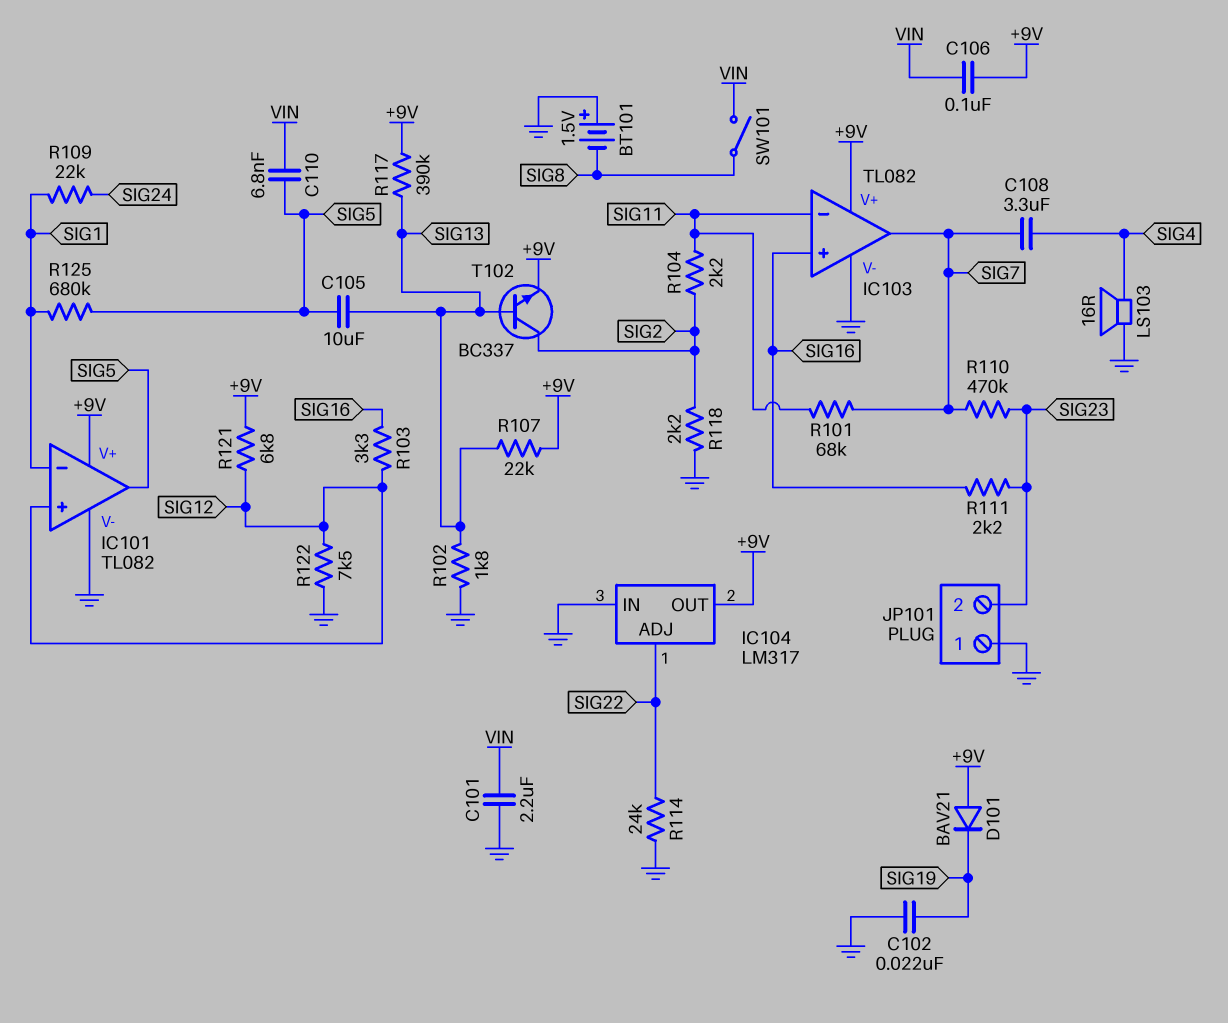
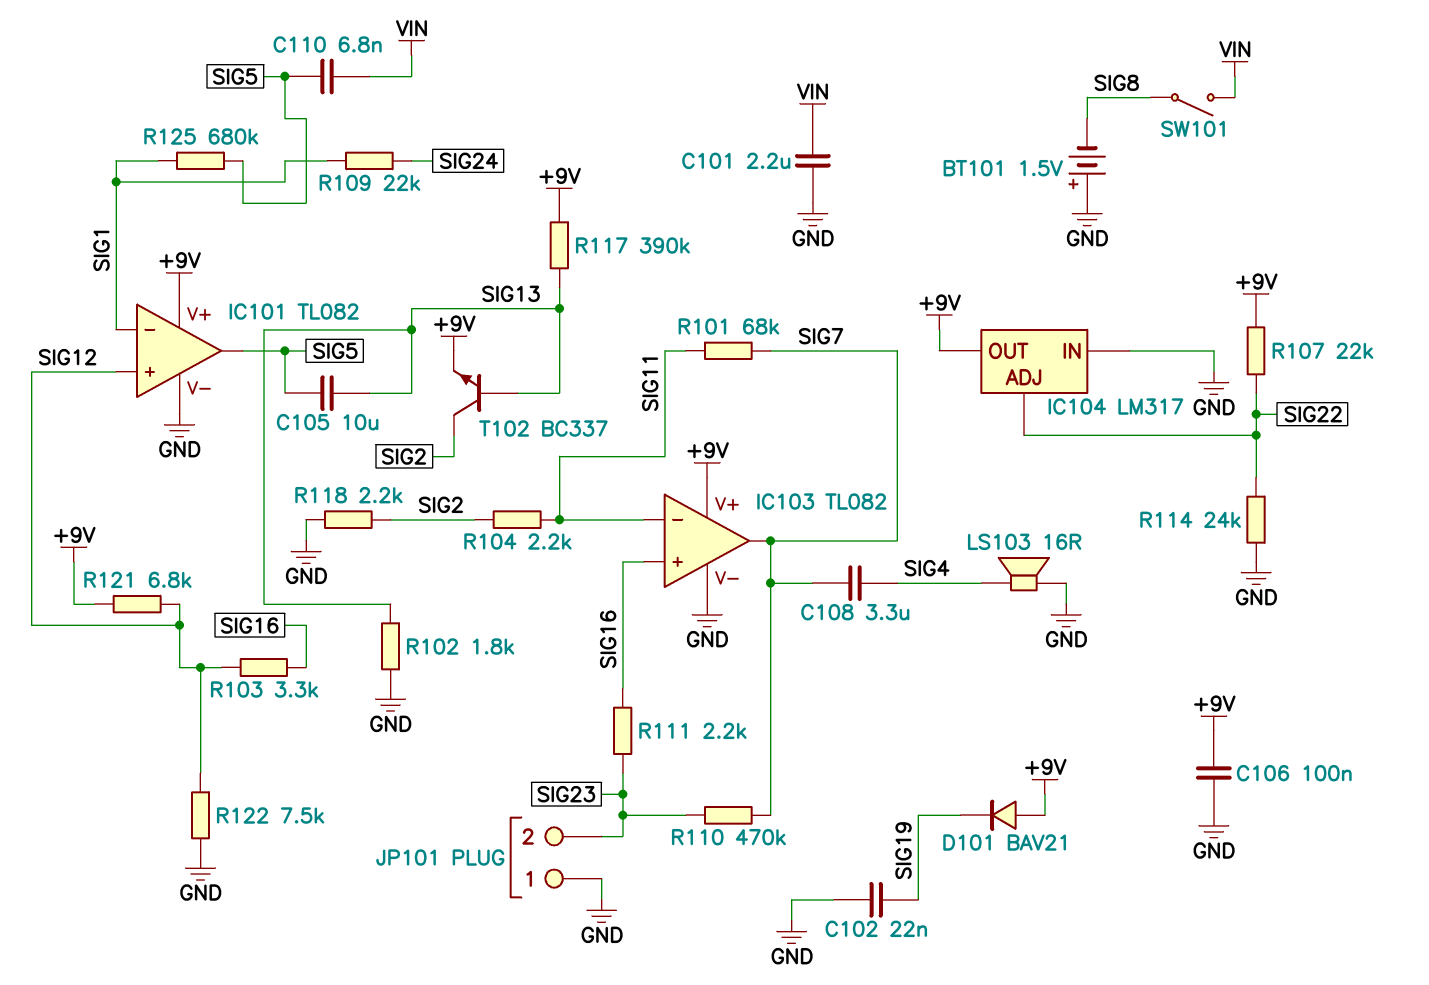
C106: 100nF (+9V, VIN) -> 100nF (+9V, GND)
R107: 22k (+9V, SIG13) -> 22k (+9V, SIG22)

